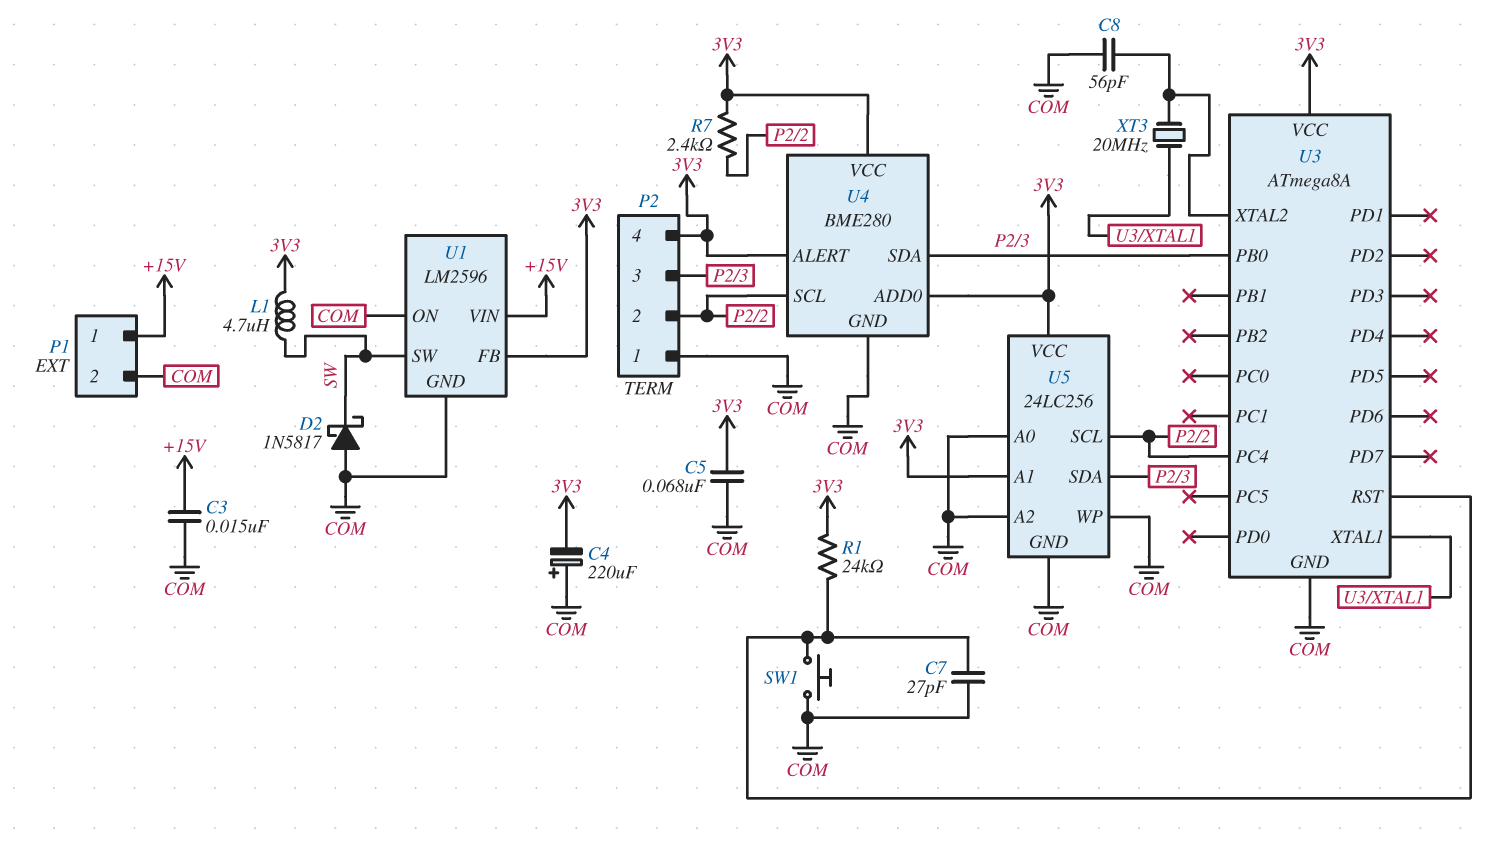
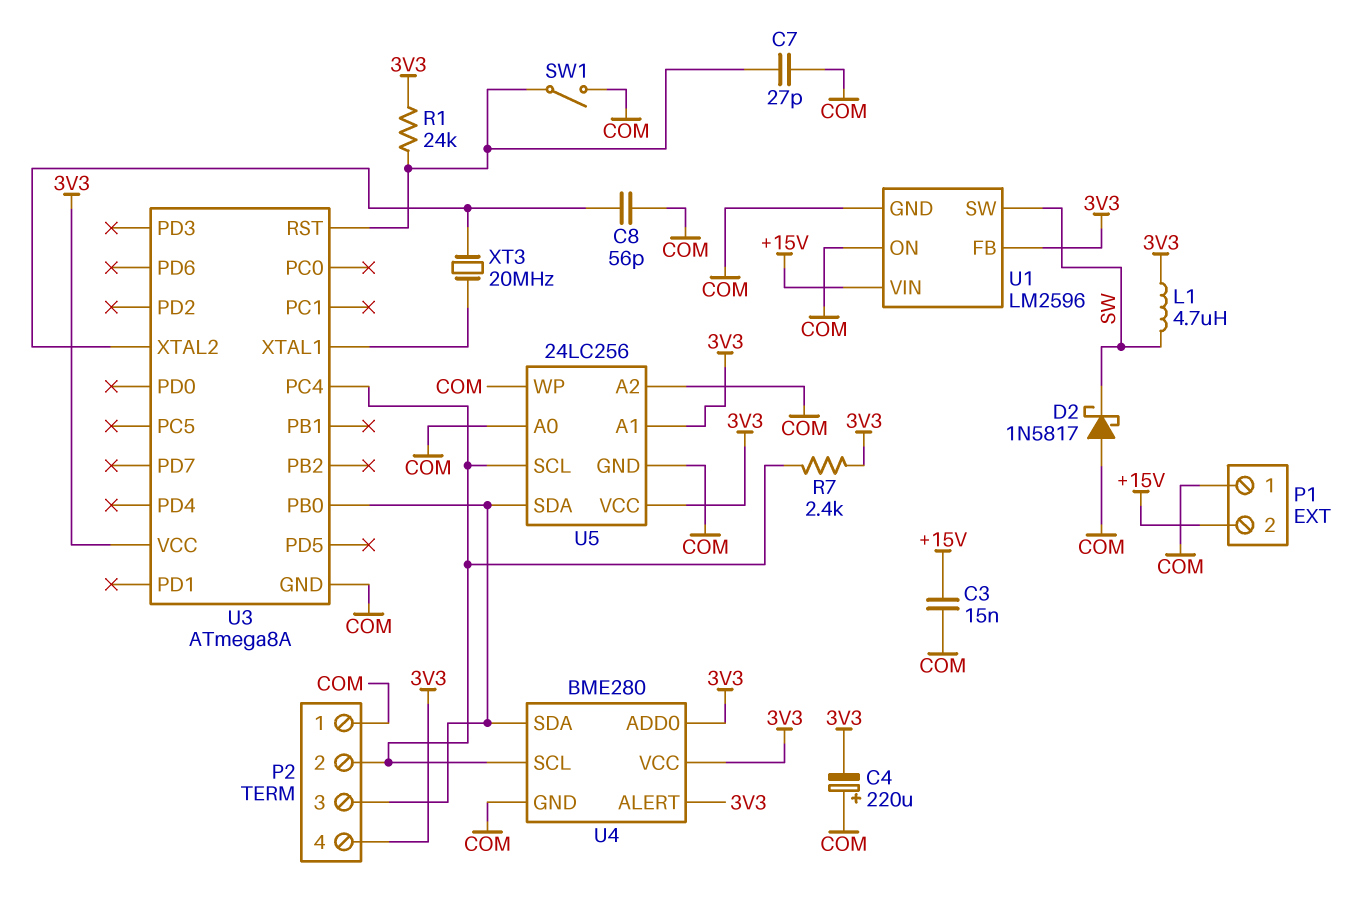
C5: 68nF (3V3, COM) -> none
P1 pin 1: +15V -> COM
P1 pin 2: COM -> +15V
SW1: button (COM, U3/RST) -> switch (COM, U3/RST)

